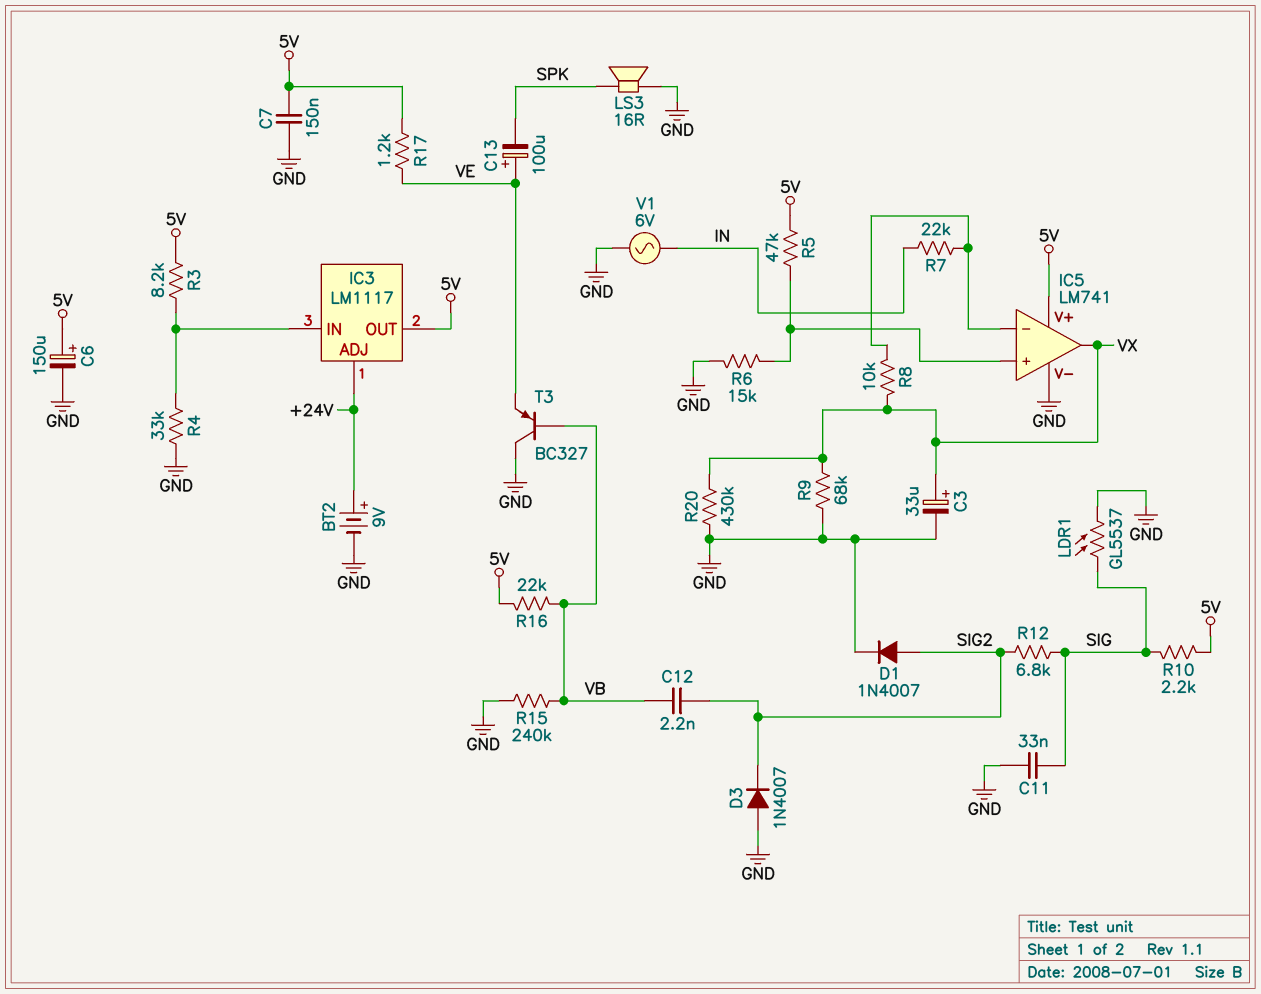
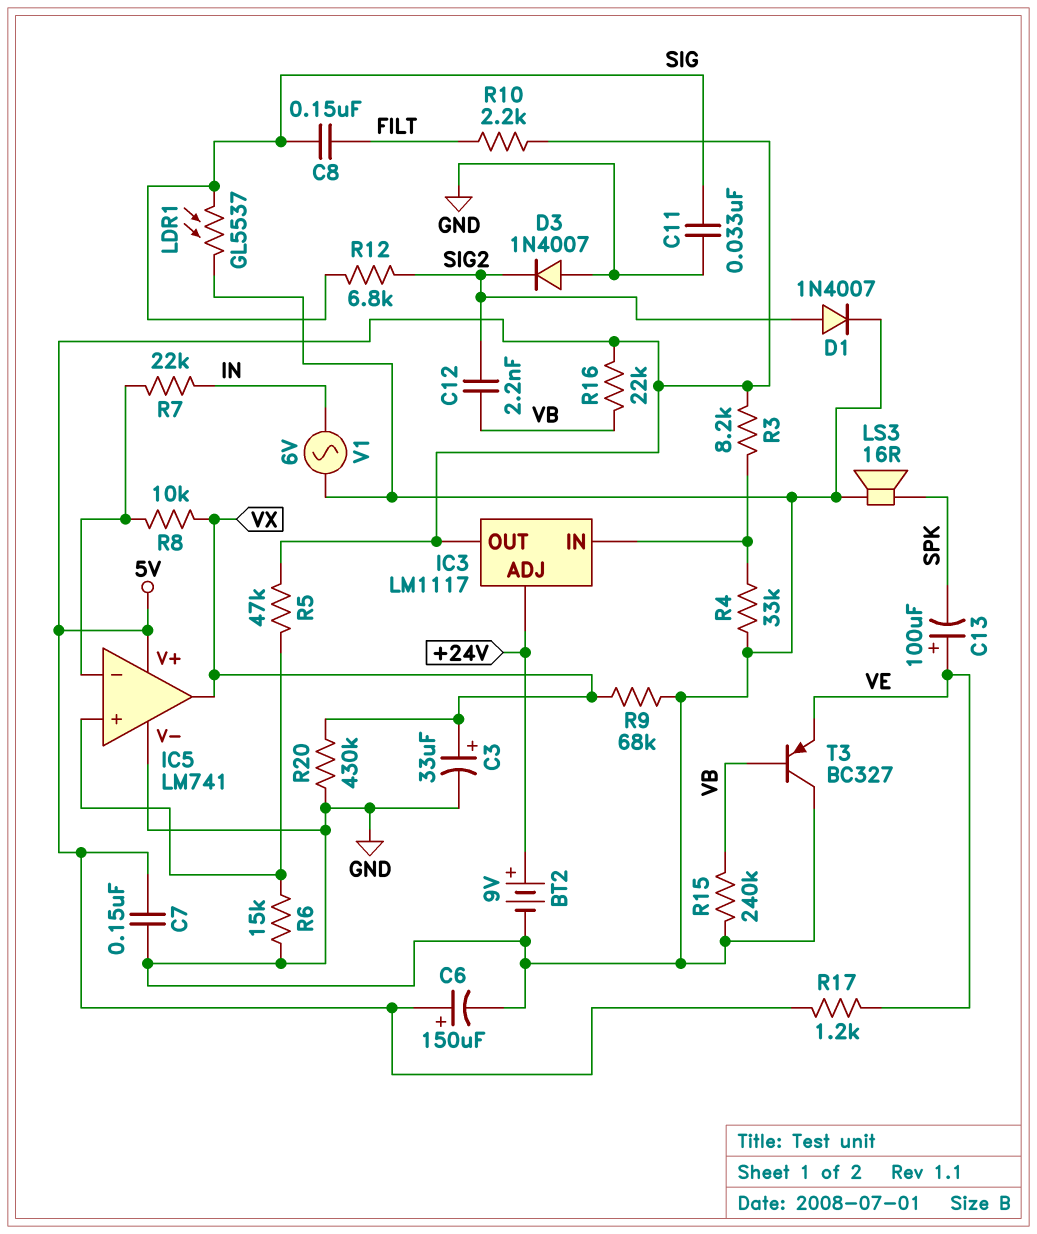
C8: none -> 150nF (FILT, SIG)
R10: 2.2k (5V, SIG) -> 2.2k (5V, FILT)

